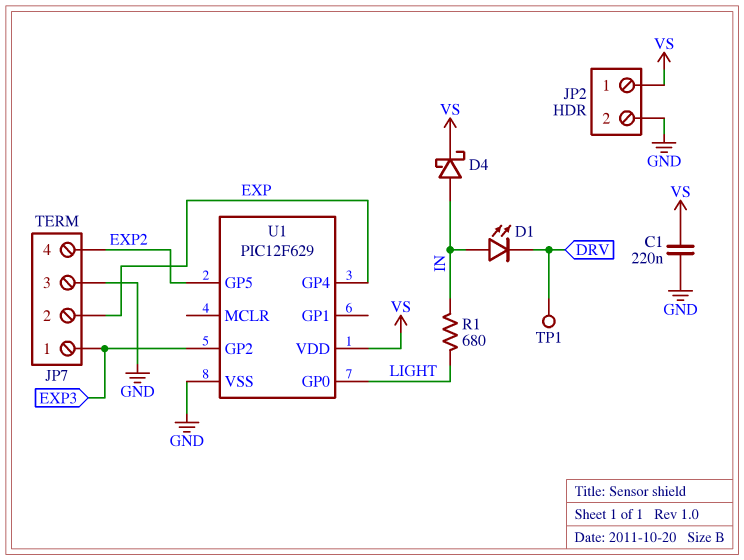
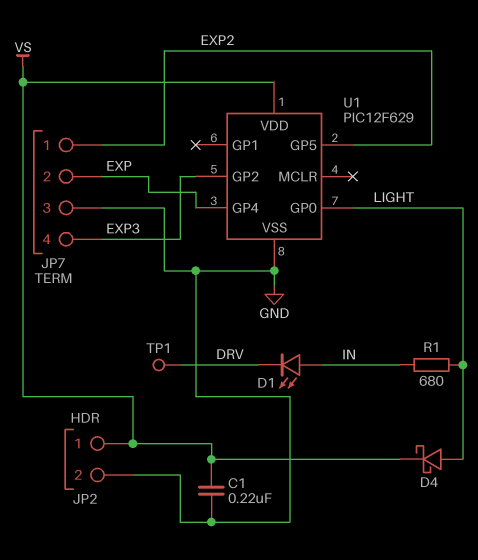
D4: schottky (A IN, K VS) -> schottky (A LIGHT, K VS)
JP7 pin 1: EXP3 -> EXP2
JP7 pin 4: EXP2 -> EXP3

